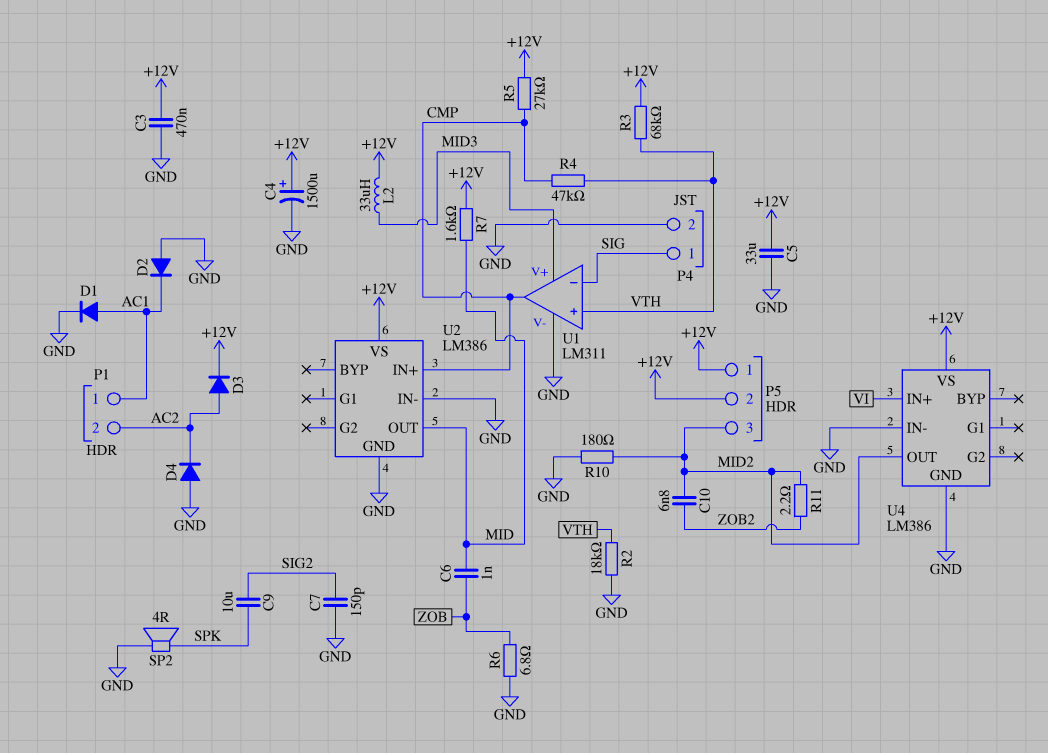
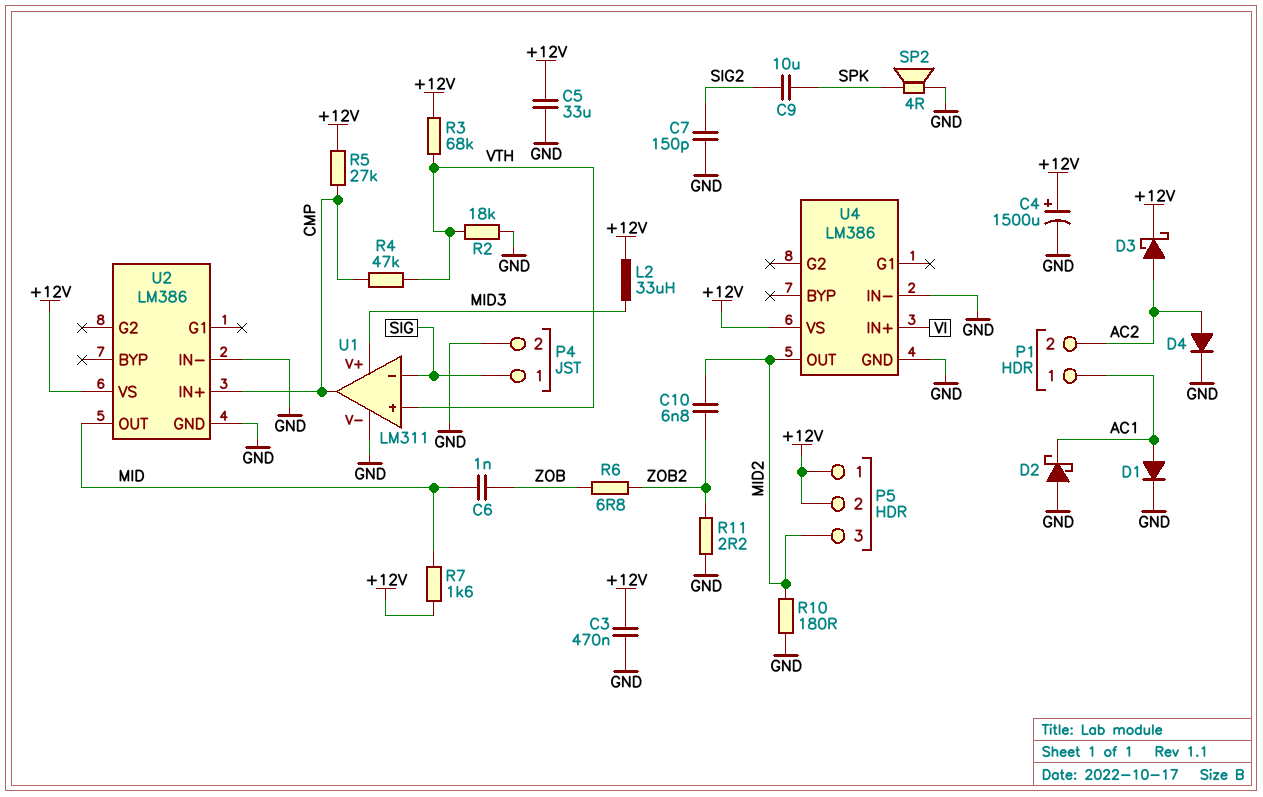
D2: diode (A GND, K AC1) -> schottky (A GND, K AC1)
D3: diode (A AC2, K +12V) -> schottky (A AC2, K +12V)
D4: diode (A GND, K AC2) -> diode (A AC2, K GND)
R6: 6.8 (GND, ZOB) -> 6.8 (ZOB, ZOB2)
R11: 2.2 (MID2, ZOB2) -> 2.2 (GND, ZOB2)

